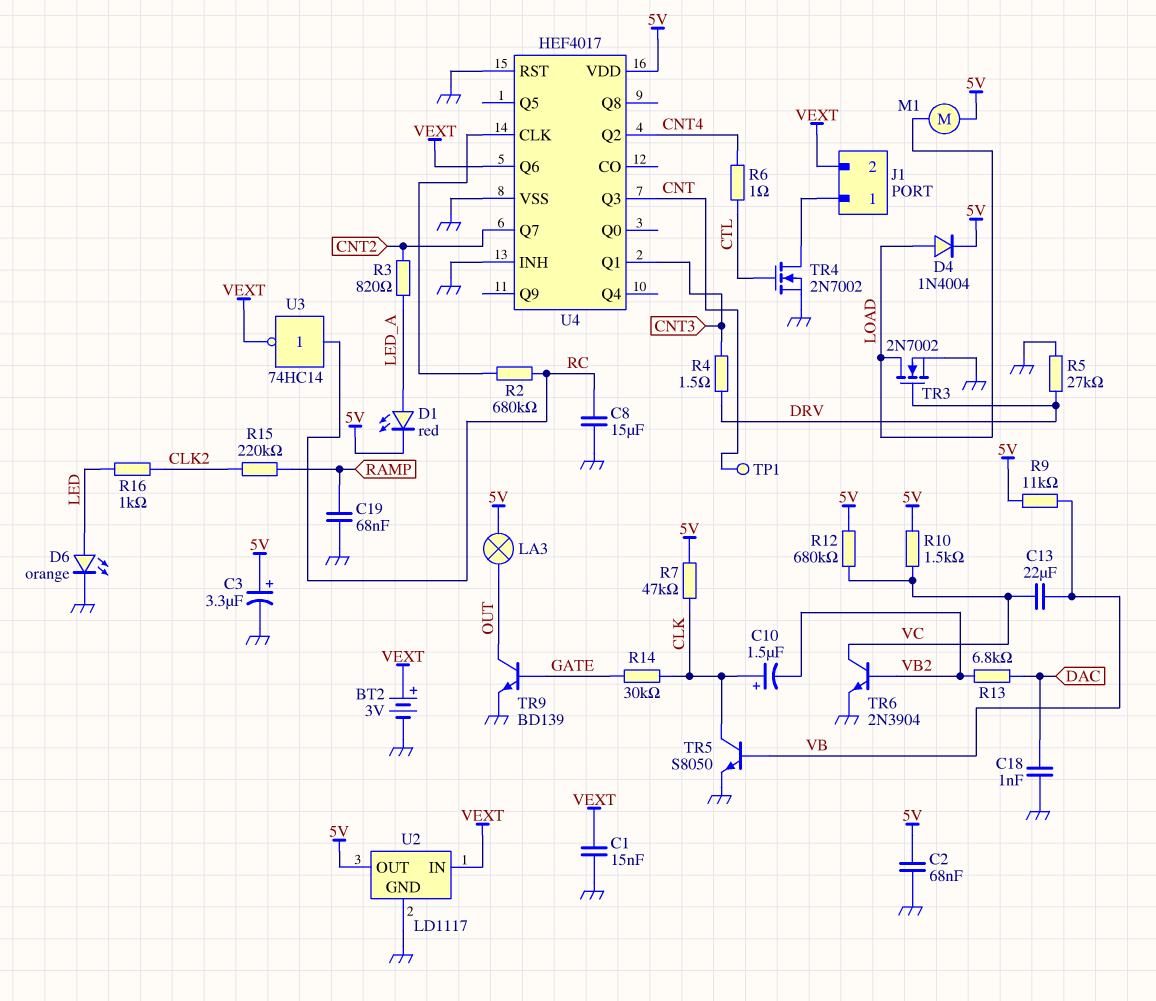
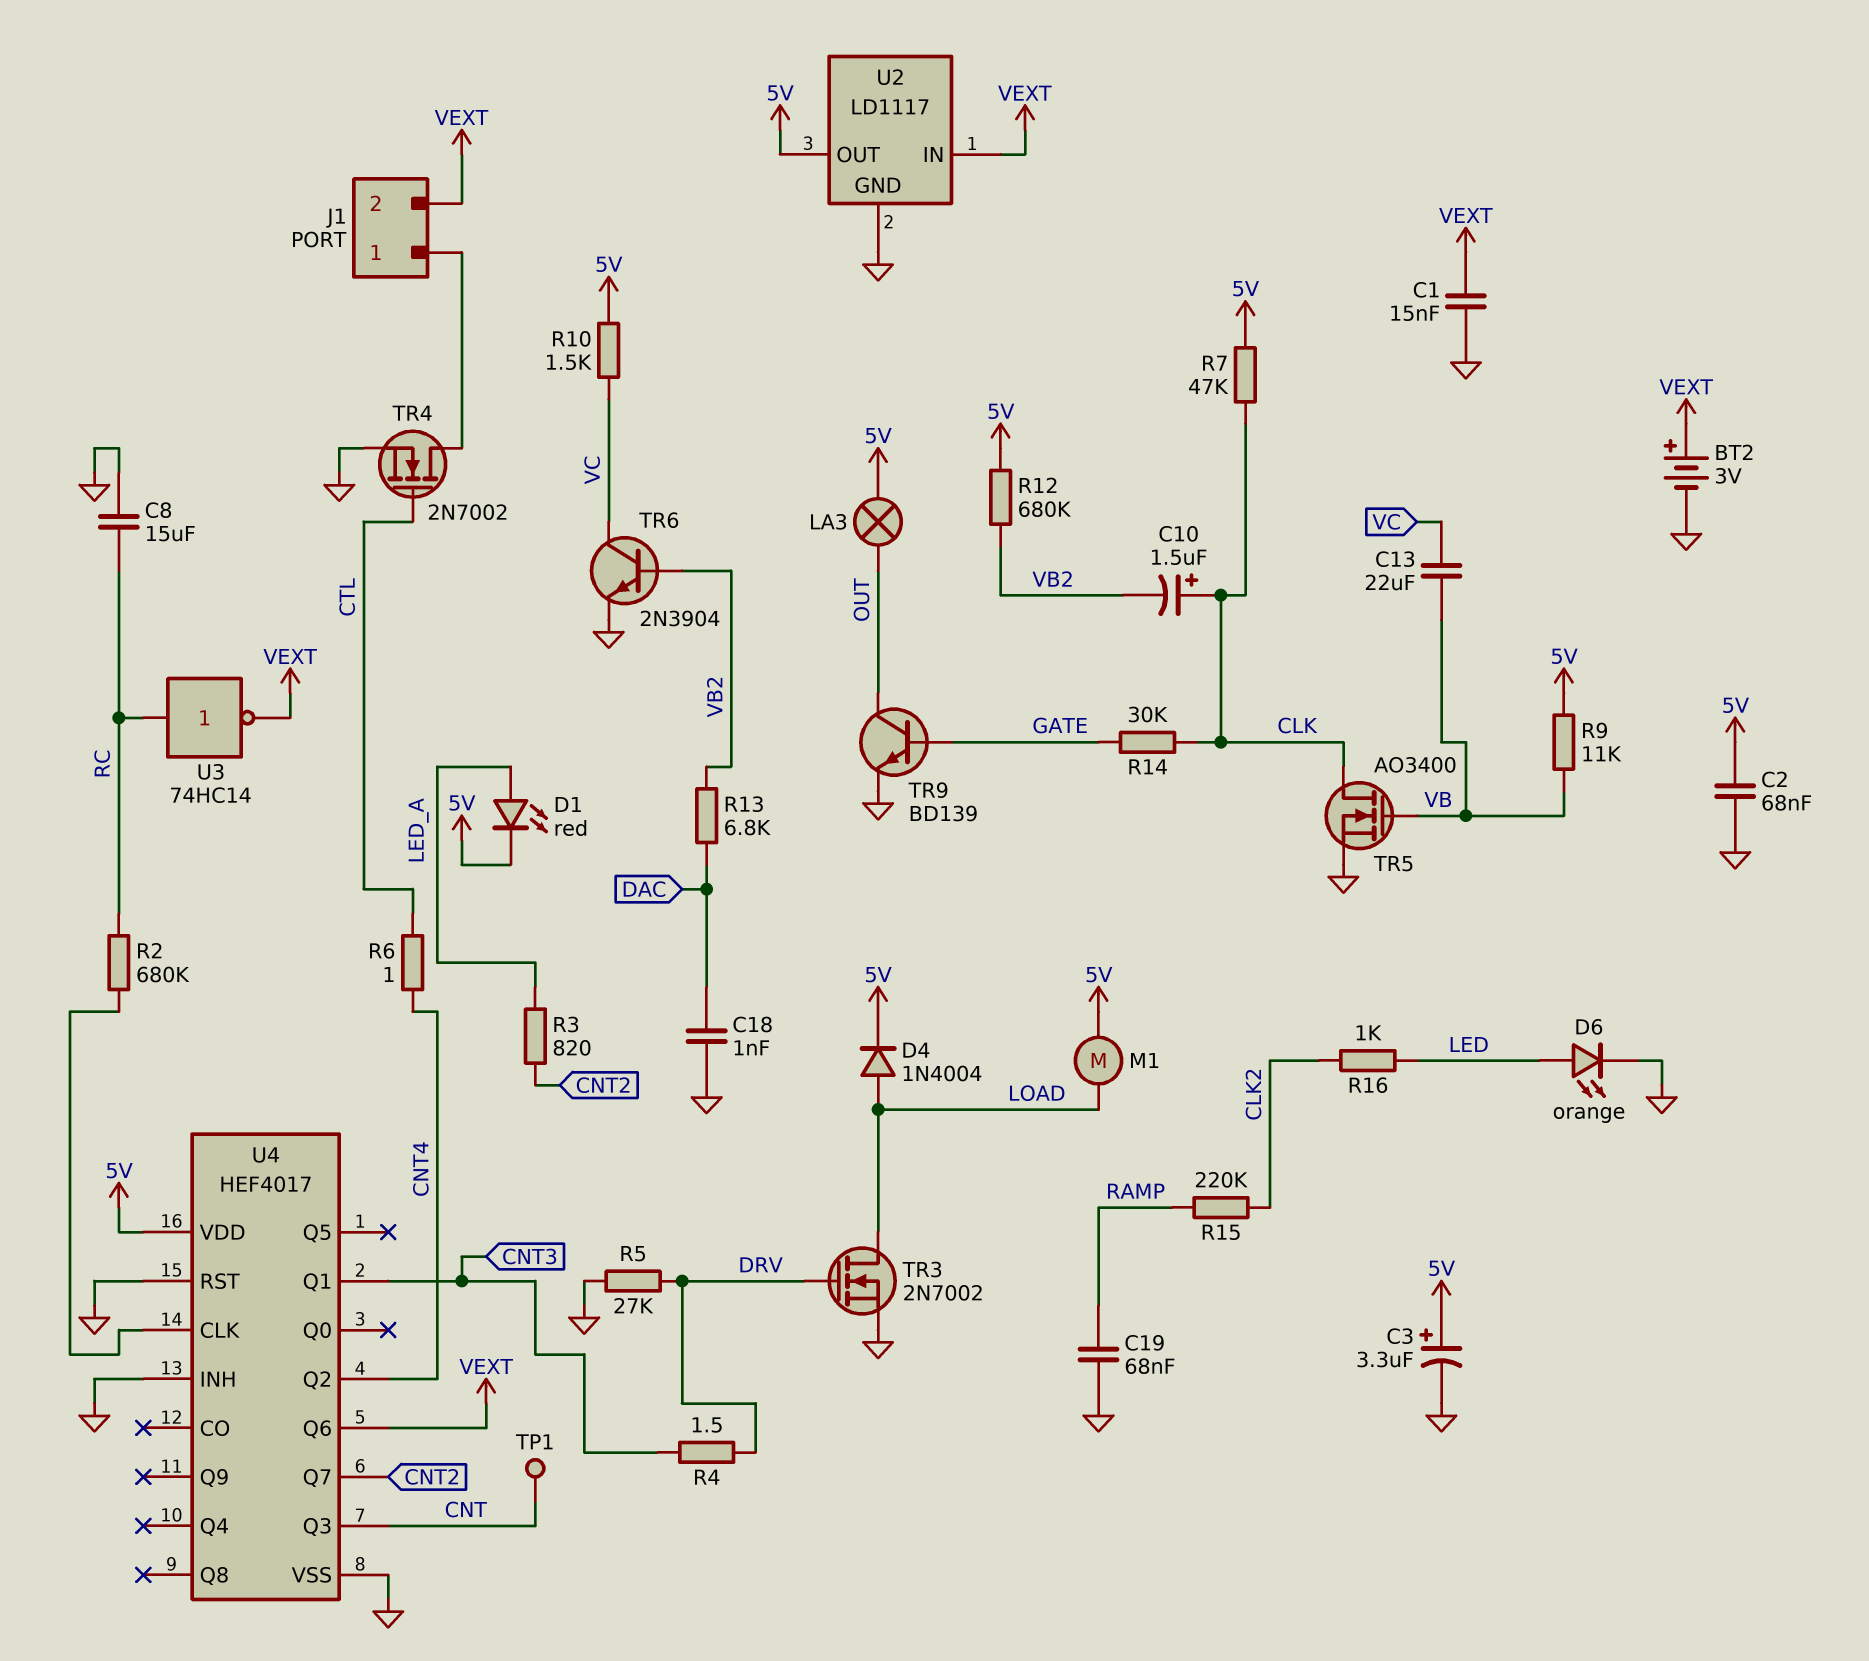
R12: 680k (5V, VC) -> 680k (5V, VB2)
TR5: NPN S8050 (B VB, C CLK, E GND) -> NMOS AO3400 (G VB, D CLK, S GND)

